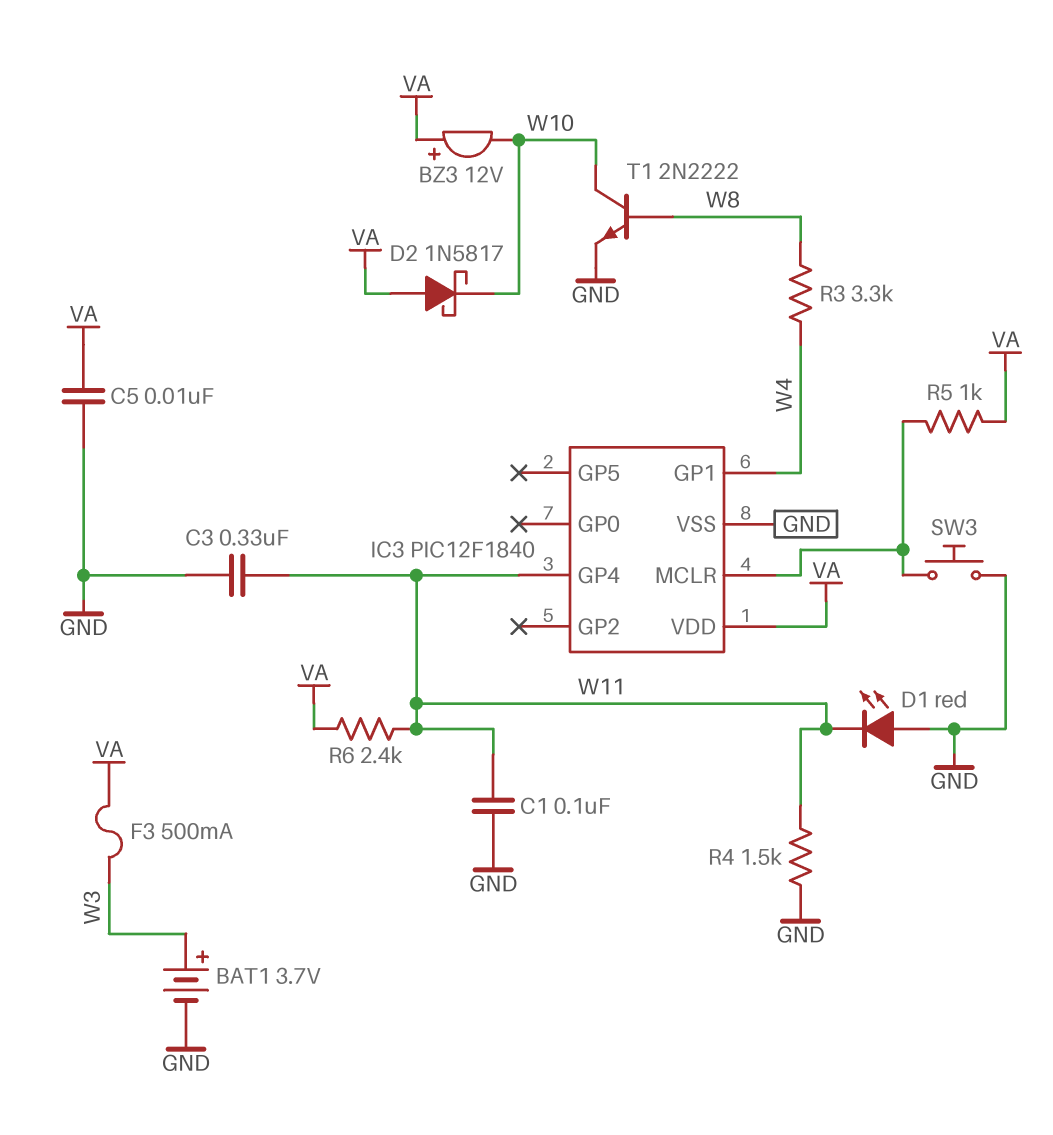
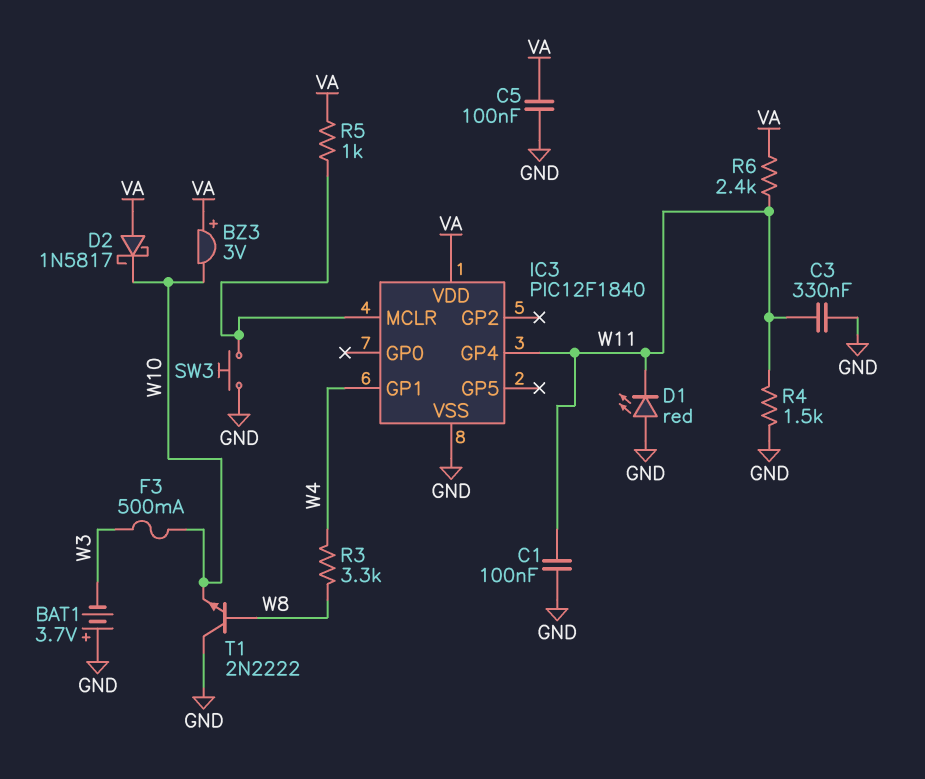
BAT1: 3.7V (plus W3, minus GND) -> 3.7V (plus GND, minus W3)
BZ3: buzzer 12V (plus VA, minus W10) -> buzzer 3V (plus VA, minus W10)
C5: 10nF (GND, VA) -> 100nF (GND, VA)
F3: 500mA (VA, W3) -> 500mA (W3, W10)
T1: NPN 2N2222 (B W8, C W10, E GND) -> NPN 2N2222 (B W8, C GND, E W10)

